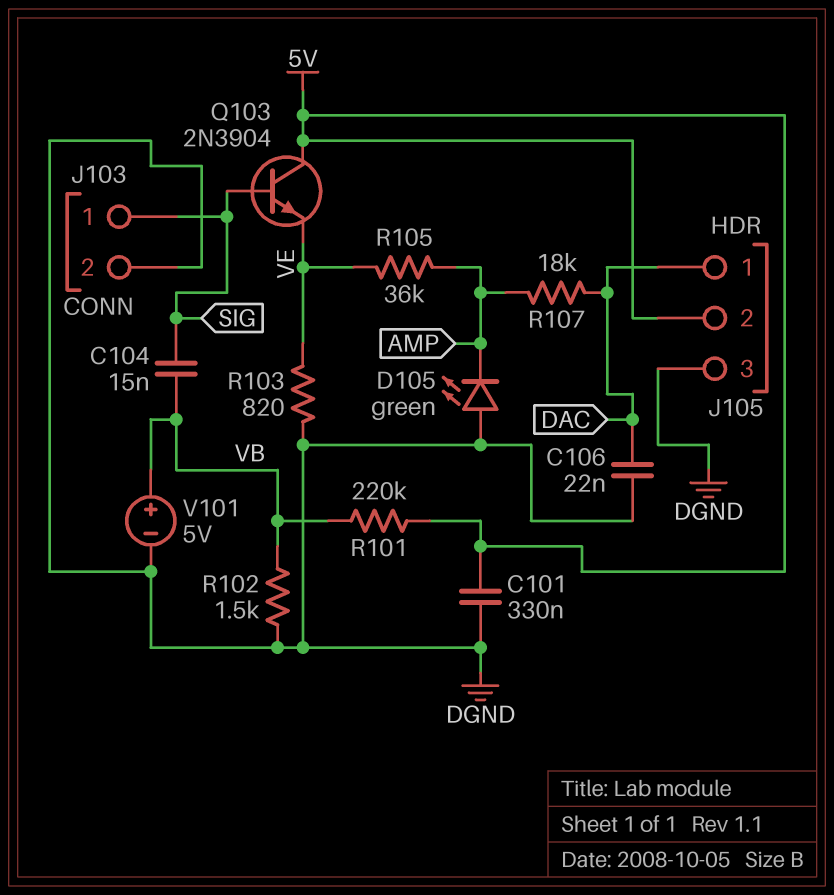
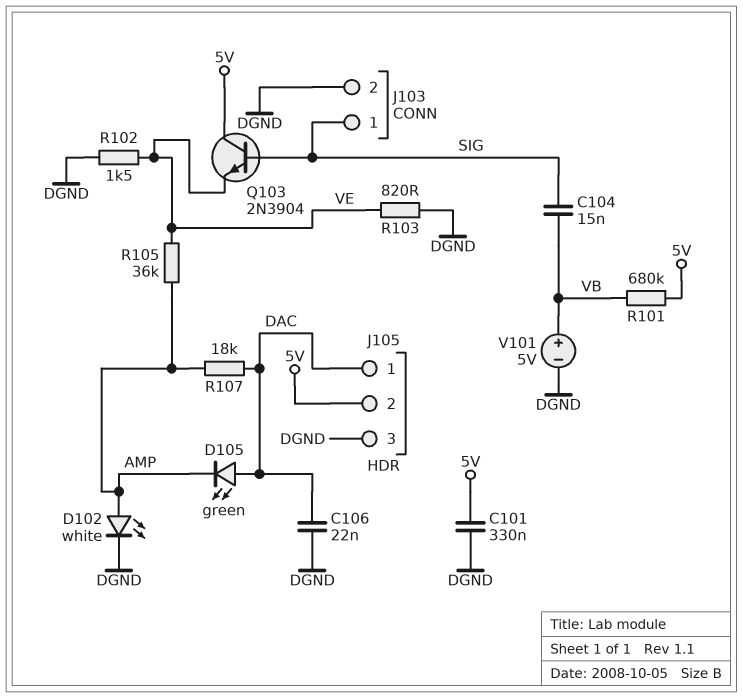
D102: none -> LED white (A AMP, K DGND)
D105: LED green (A DGND, K AMP) -> LED green (A DAC, K AMP)
R101: 220k (5V, VB) -> 680k (5V, VB)
R102: 1.5k (DGND, VB) -> 1.5k (DGND, VE)

